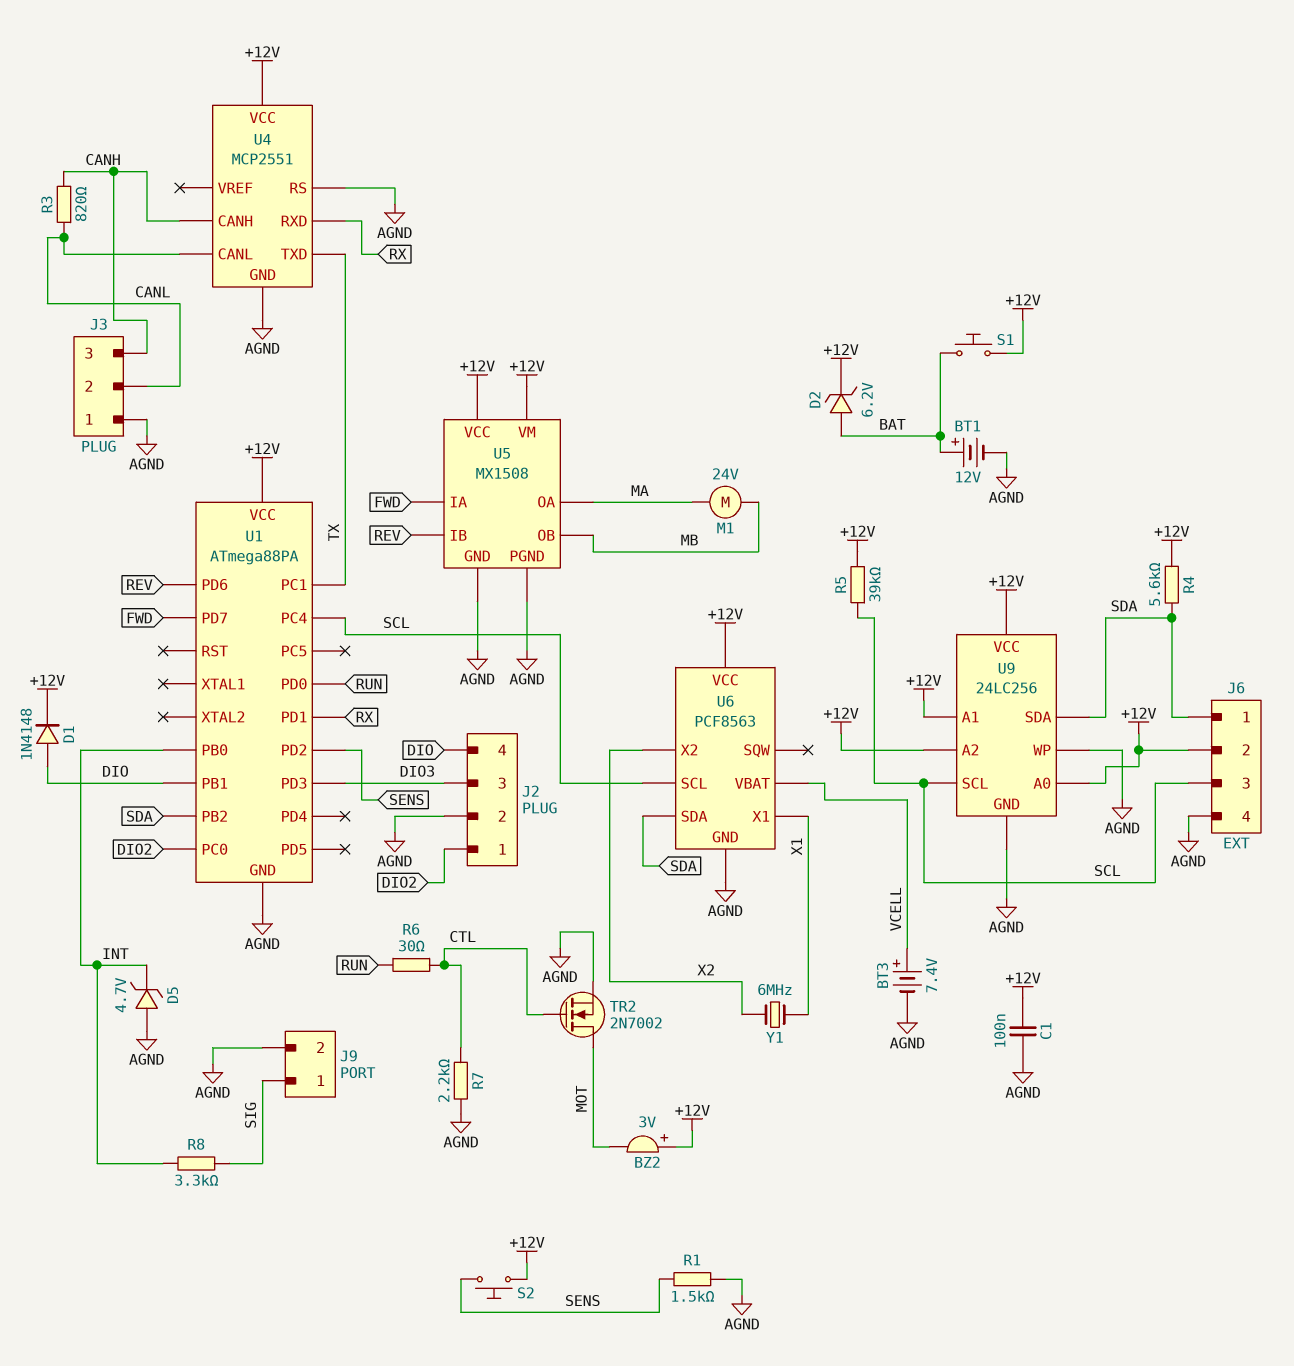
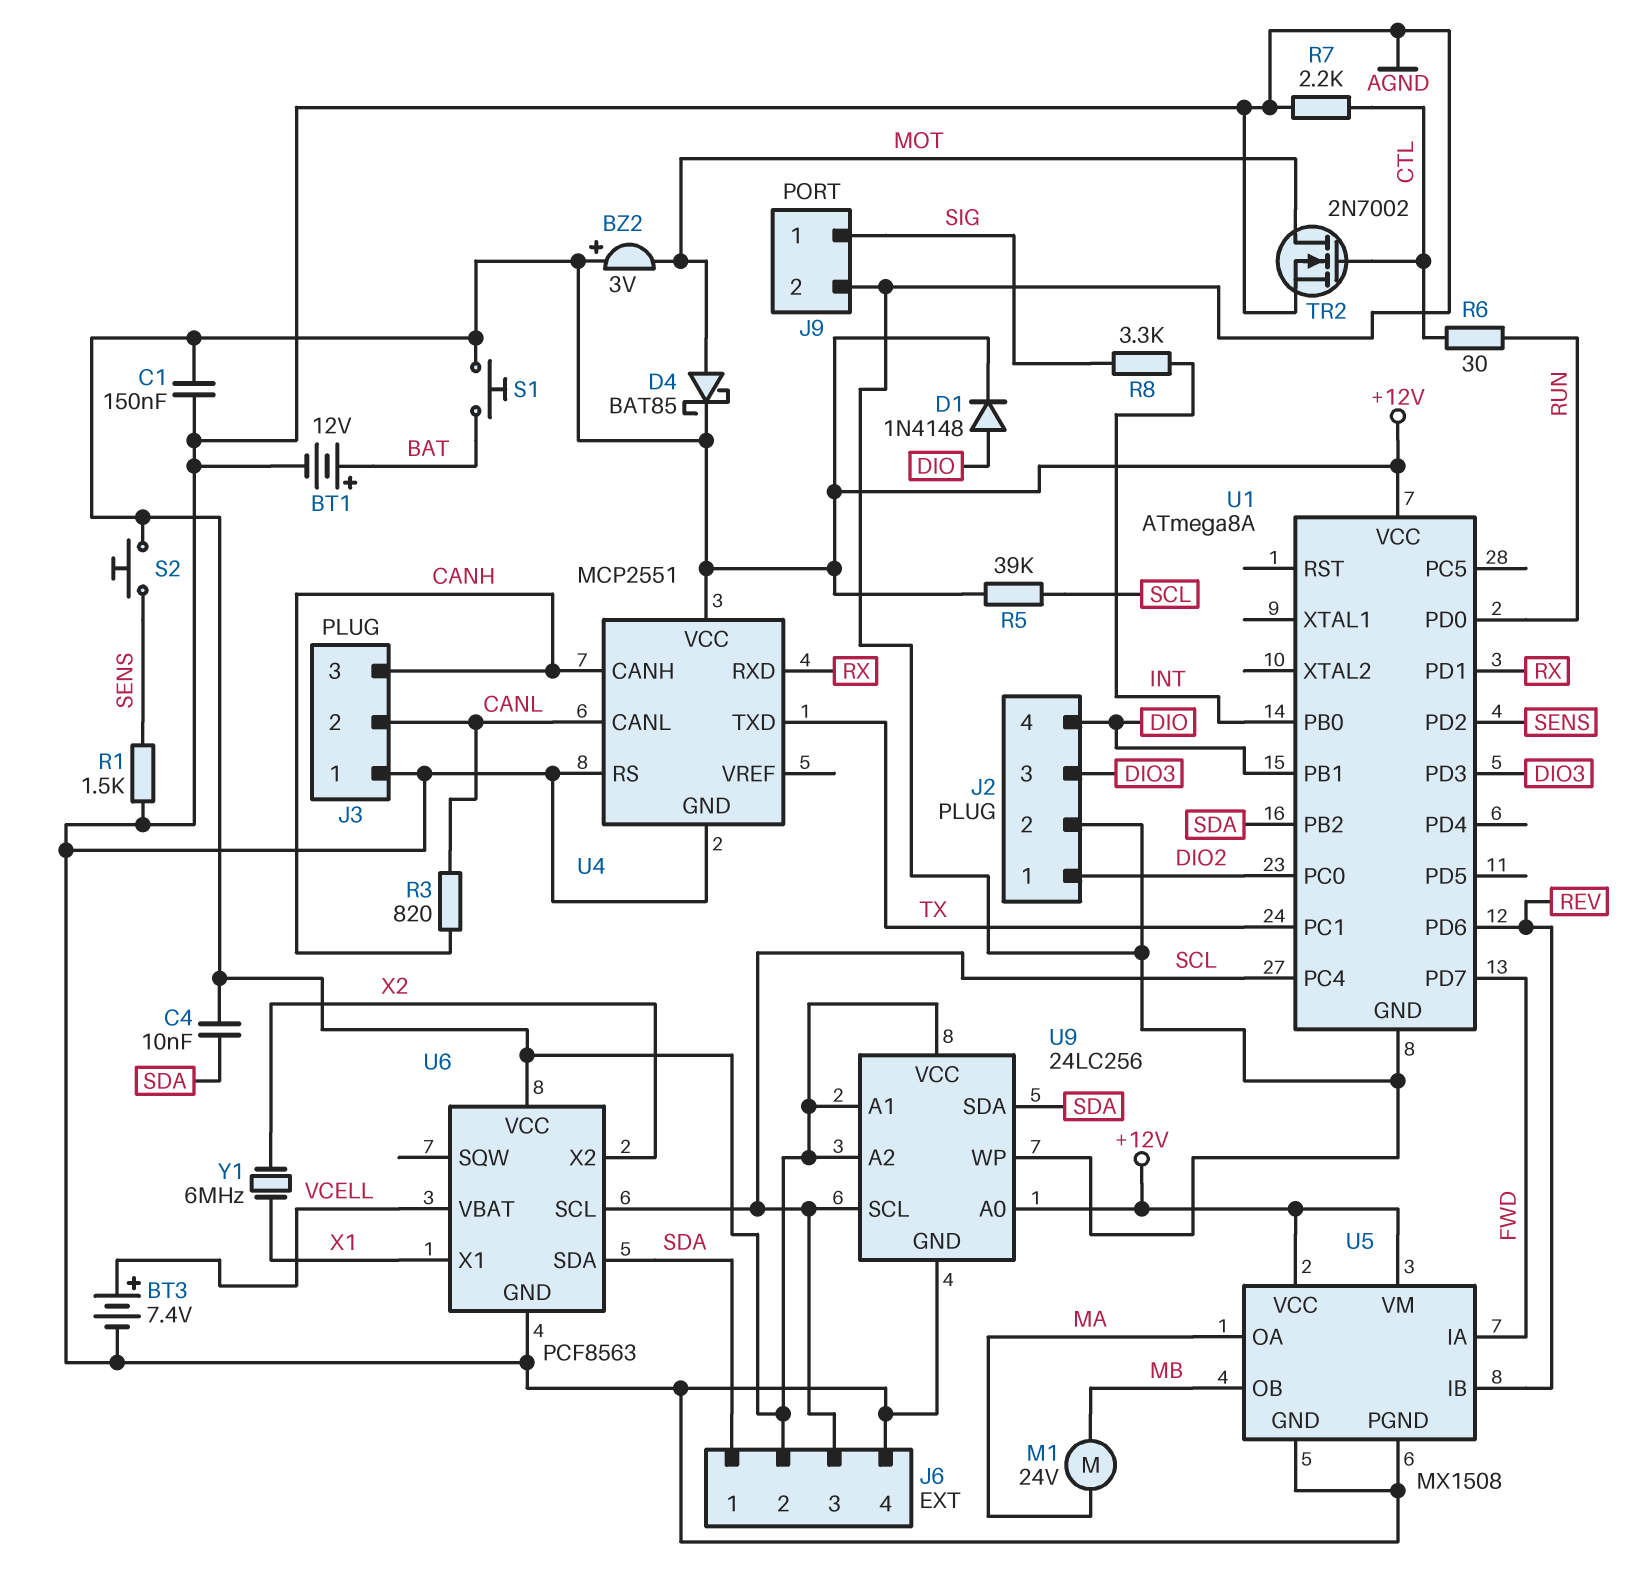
C1: 100nF (+12V, AGND) -> 150nF (+12V, AGND)
C4: none -> 10nF (+12V, SDA)
D2: zener 6.2V (A BAT, K +12V) -> none
D4: none -> schottky BAT85 (A MOT, K +12V)
D5: zener 4.7V (A AGND, K INT) -> none
R4: 5.6k (+12V, SDA) -> none
U1: ATmega88PA -> ATmega8A

